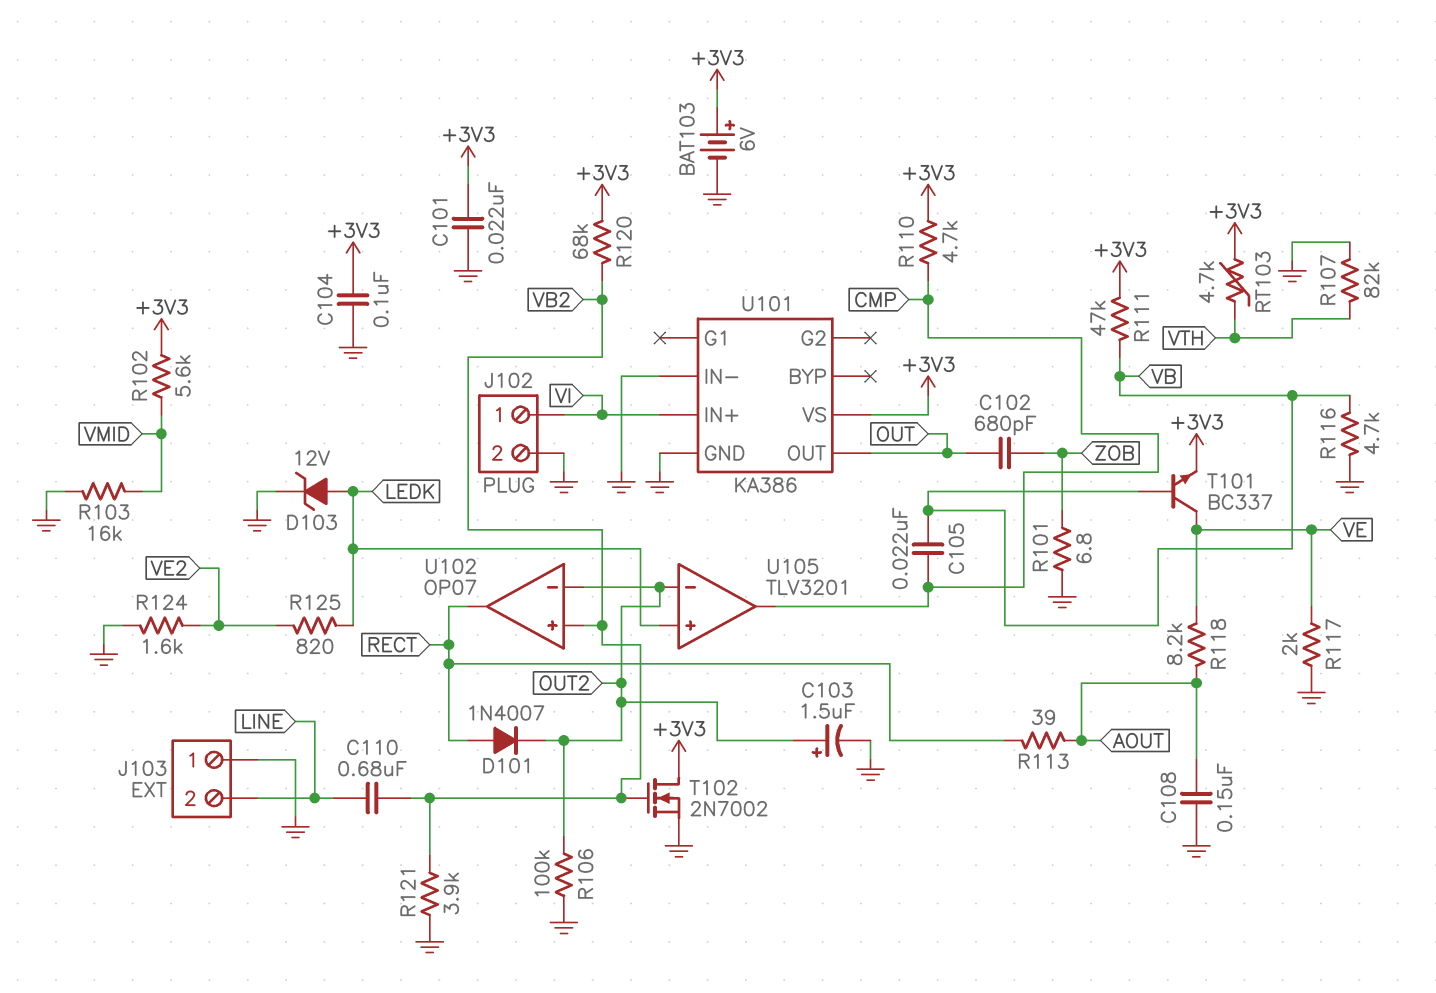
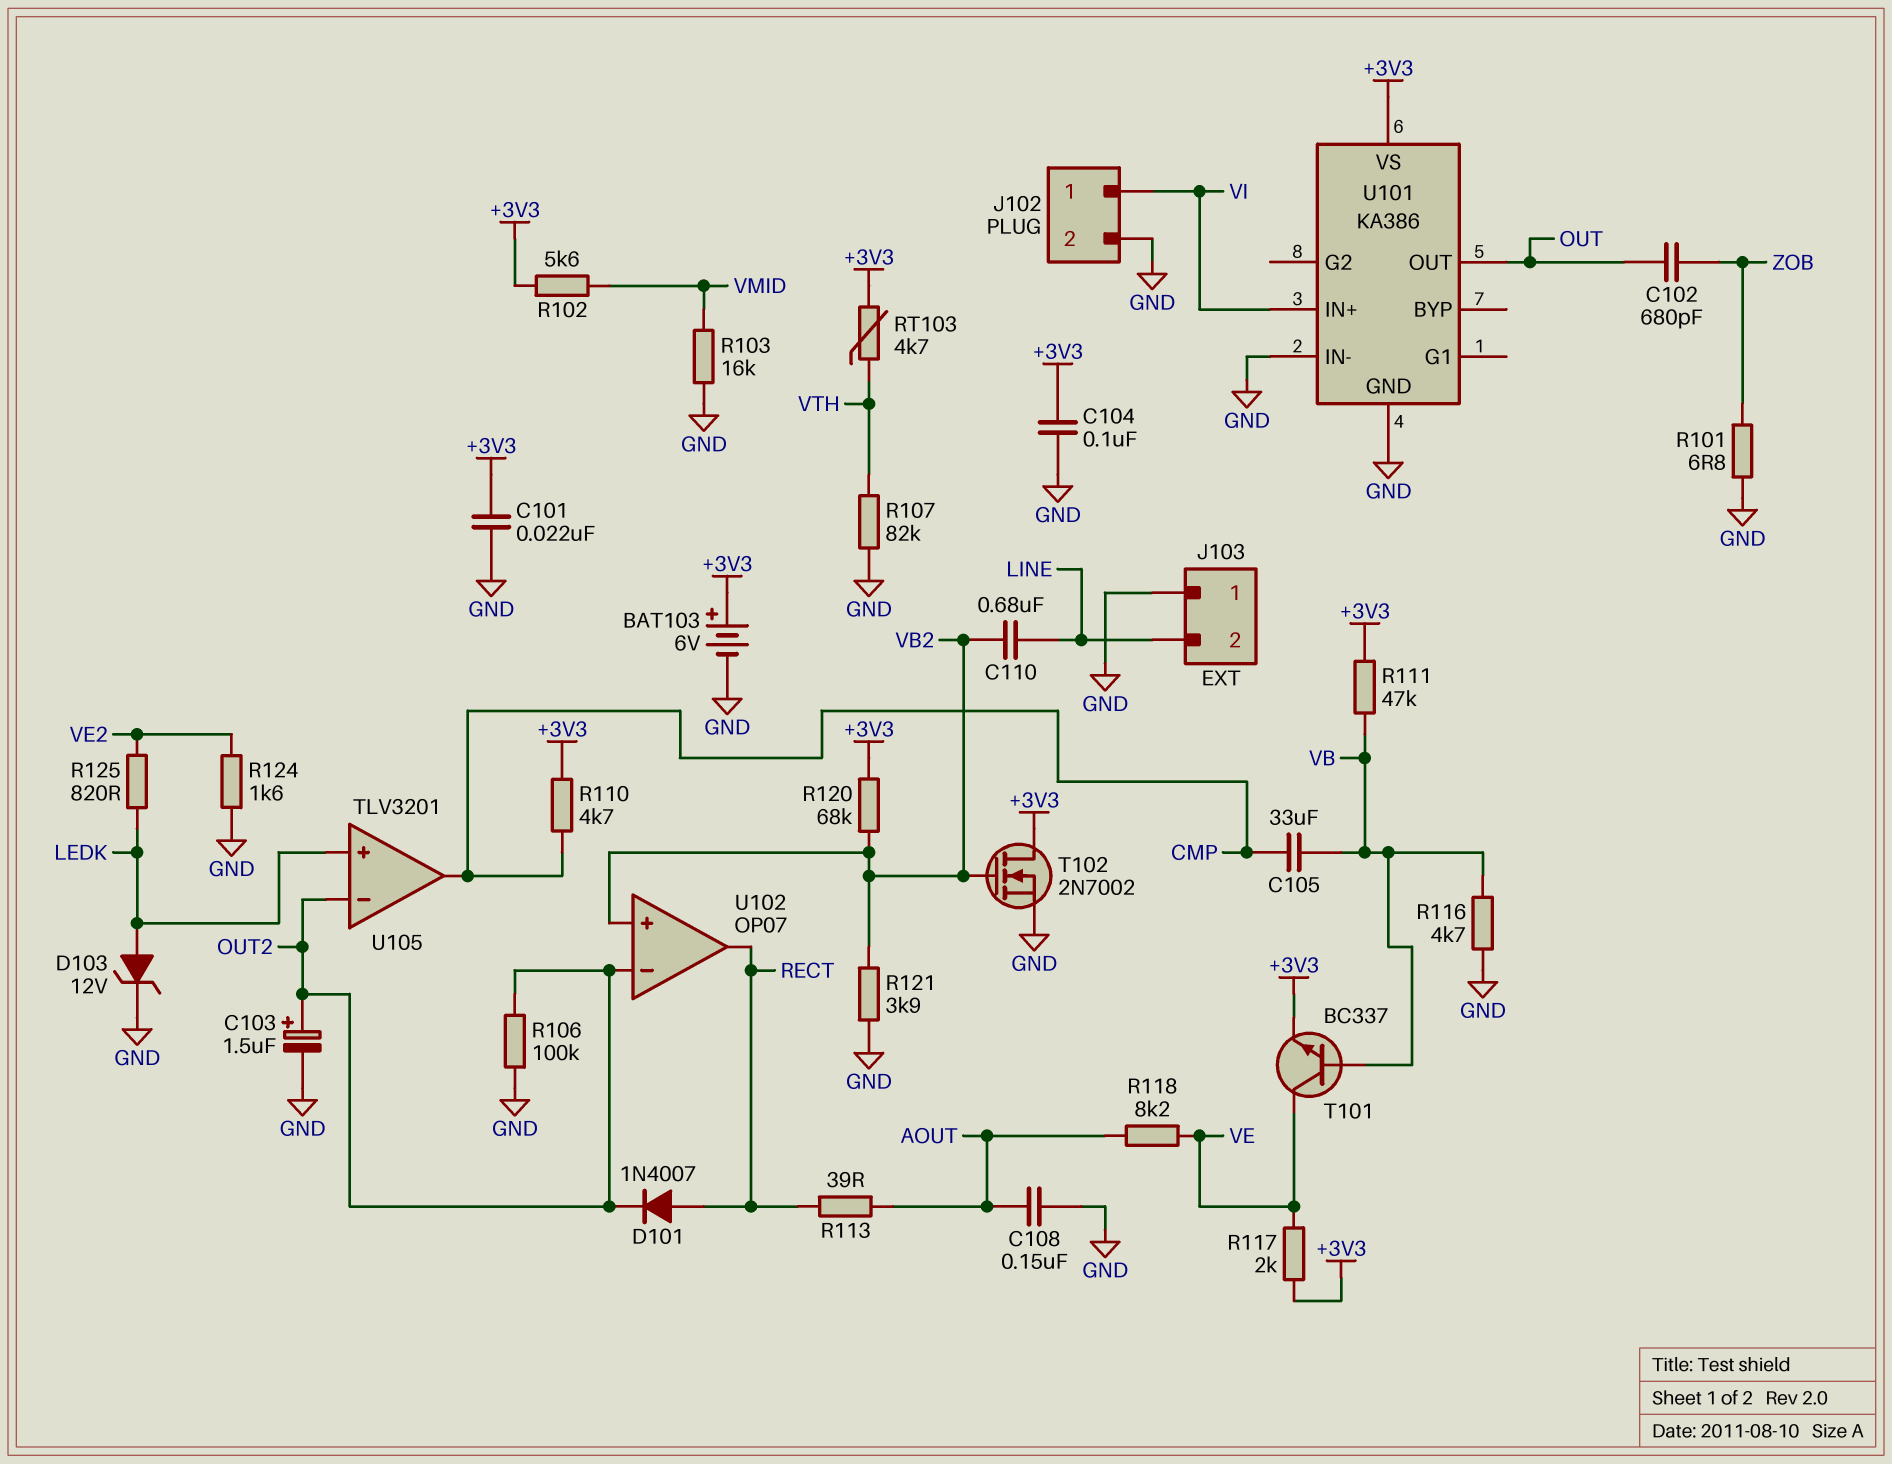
C105: 22nF (CMP, VB) -> 33uF (CMP, VB)
R117: 2k (GND, VE) -> 2k (+3V3, VE)

